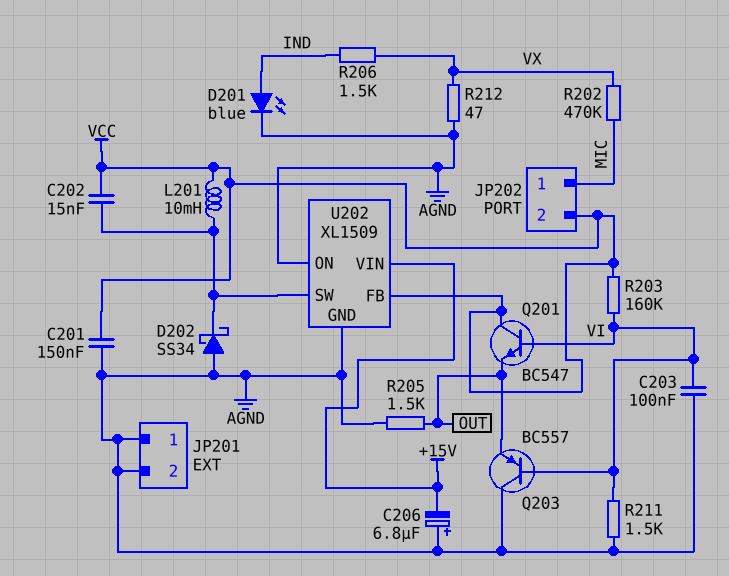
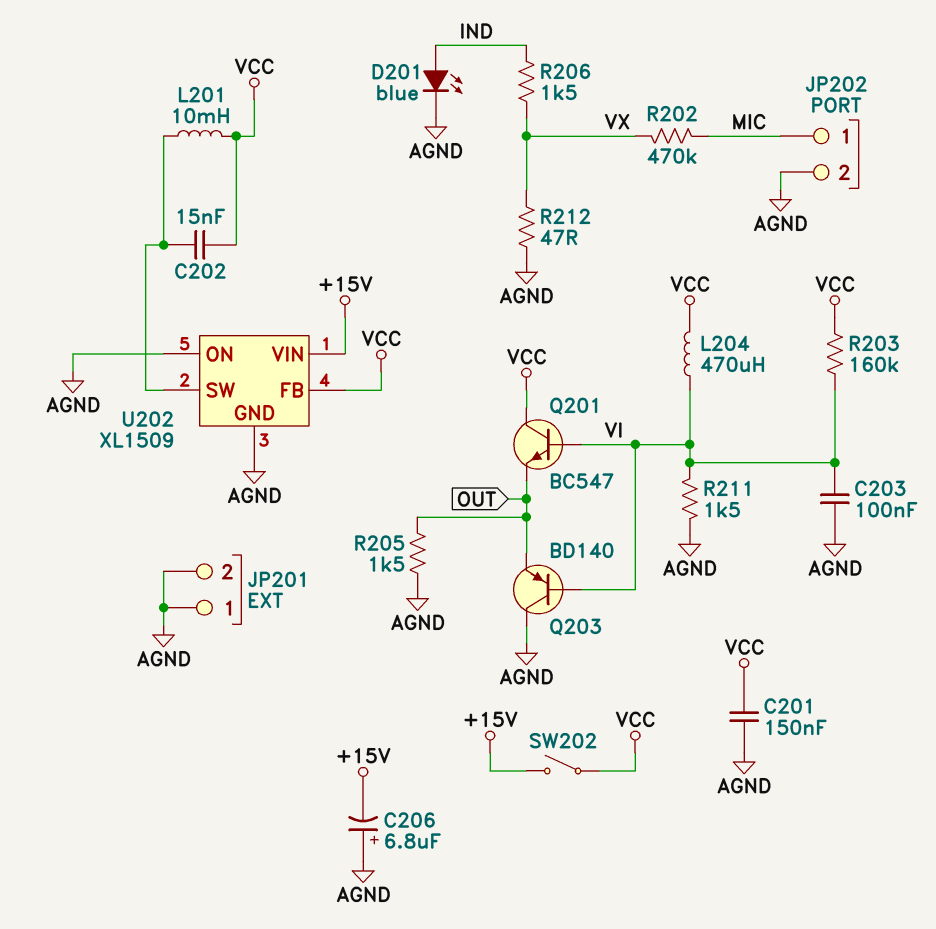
D202: schottky SS34 (A AGND, K U202/SW) -> none
JP202 pin 2: VCC -> AGND
L204: none -> 470uH (VCC, VI)
Q203: PNP BC557 (B VI, C AGND, E OUT) -> PNP BD140 (B VI, C AGND, E OUT)
SW202: none -> switch (+15V, VCC)

